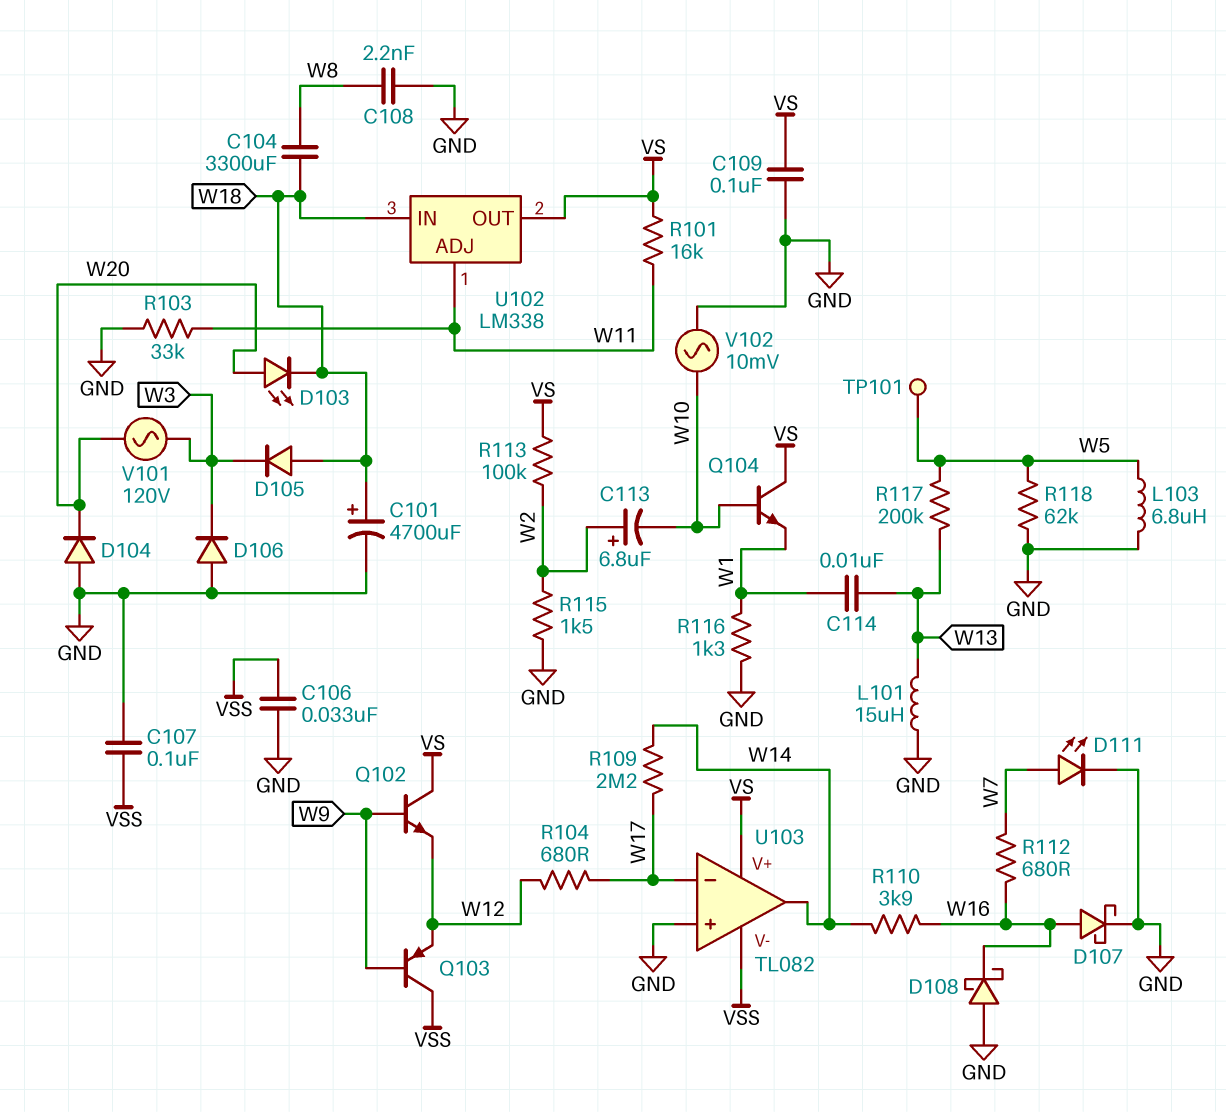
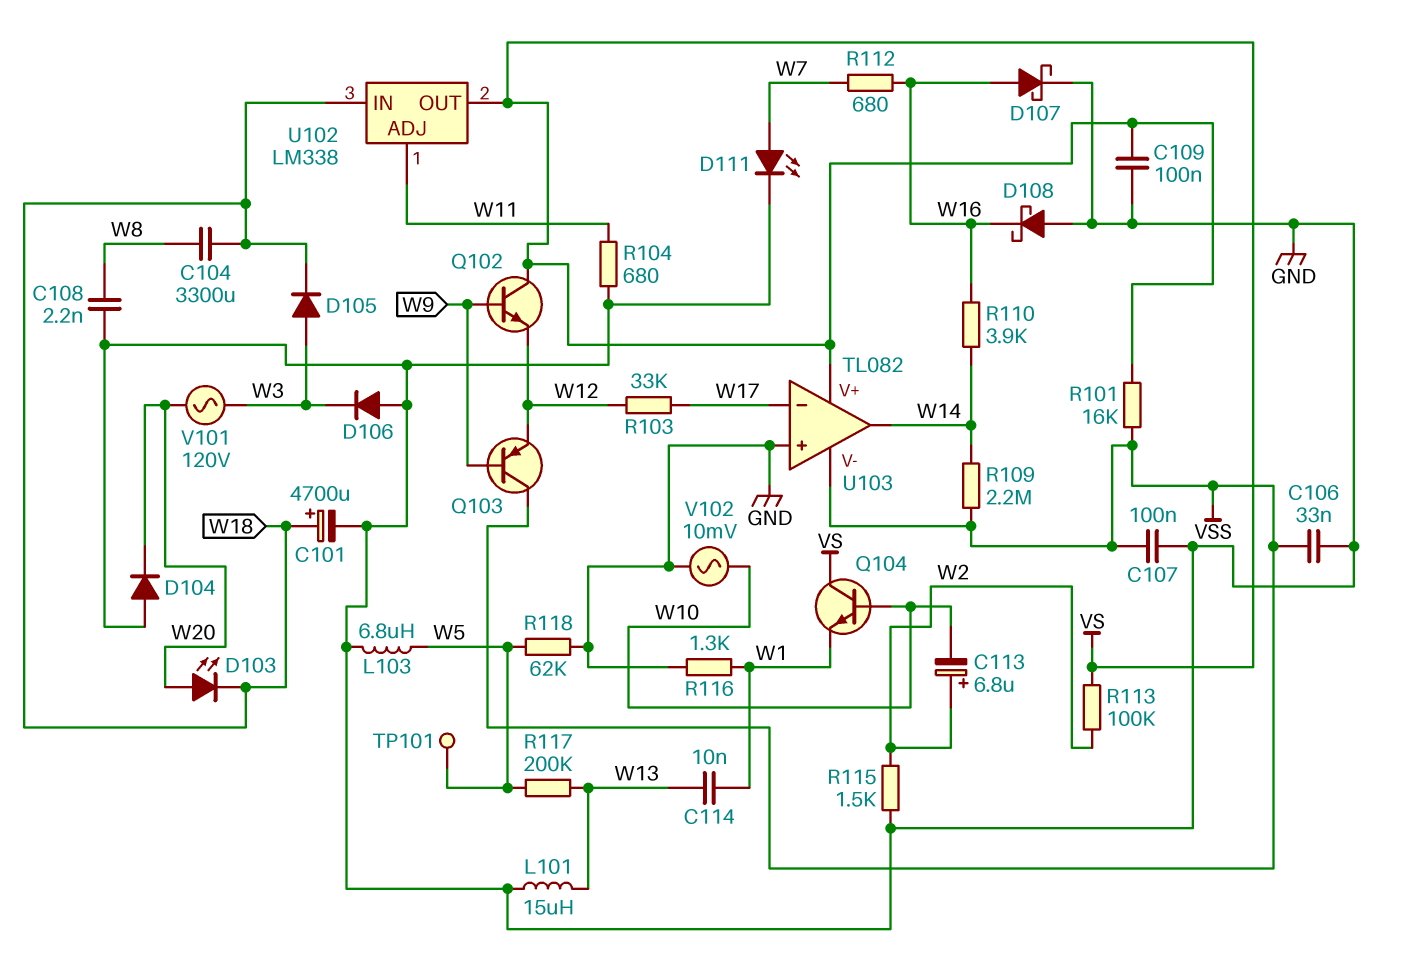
D105: diode (A W18, K W3) -> diode (A W3, K W18)
R101: 16k (VS, W11) -> 16k (VS, VSS)
R103: 33k (GND, W11) -> 33k (W12, W17)
R104: 680 (W12, W17) -> 680 (GND, W11)
R109: 2.2M (W14, W17) -> 2.2M (VSS, W14)

